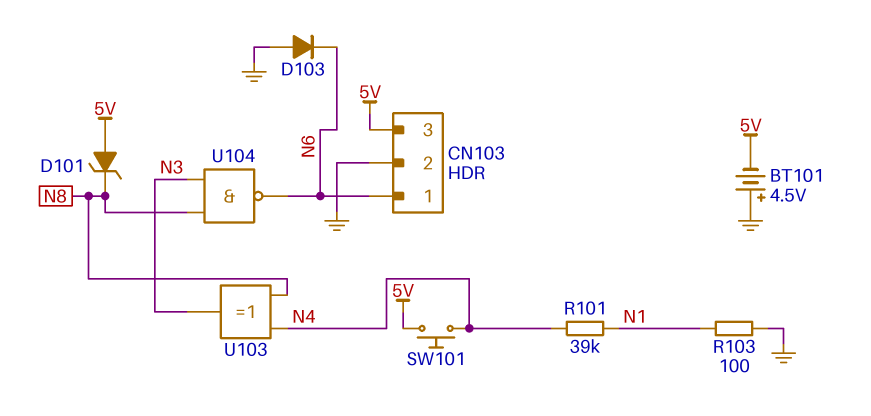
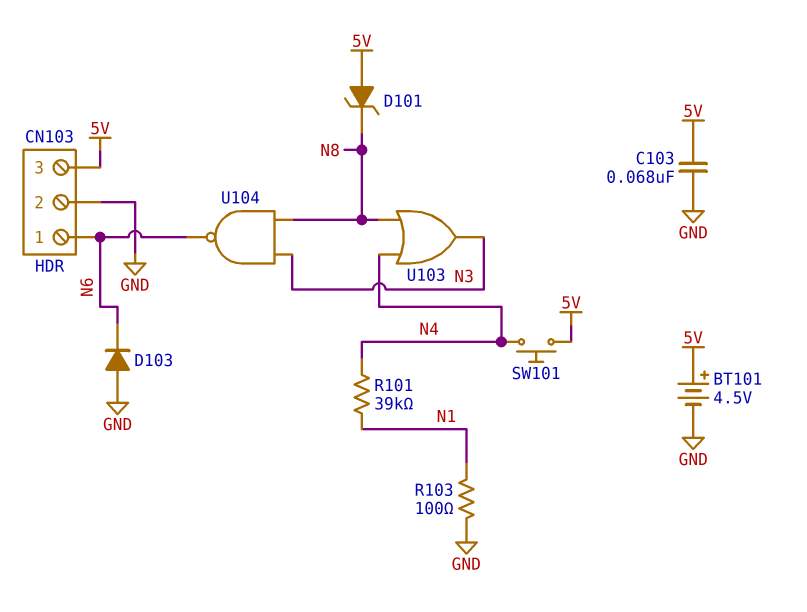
BT101: 4.5V (plus GND, minus 5V) -> 4.5V (plus 5V, minus GND)
C103: none -> 68nF (5V, GND)
U103: XOR (in N4, in N8, out N3) -> OR (in N4, in N8, out N3)

